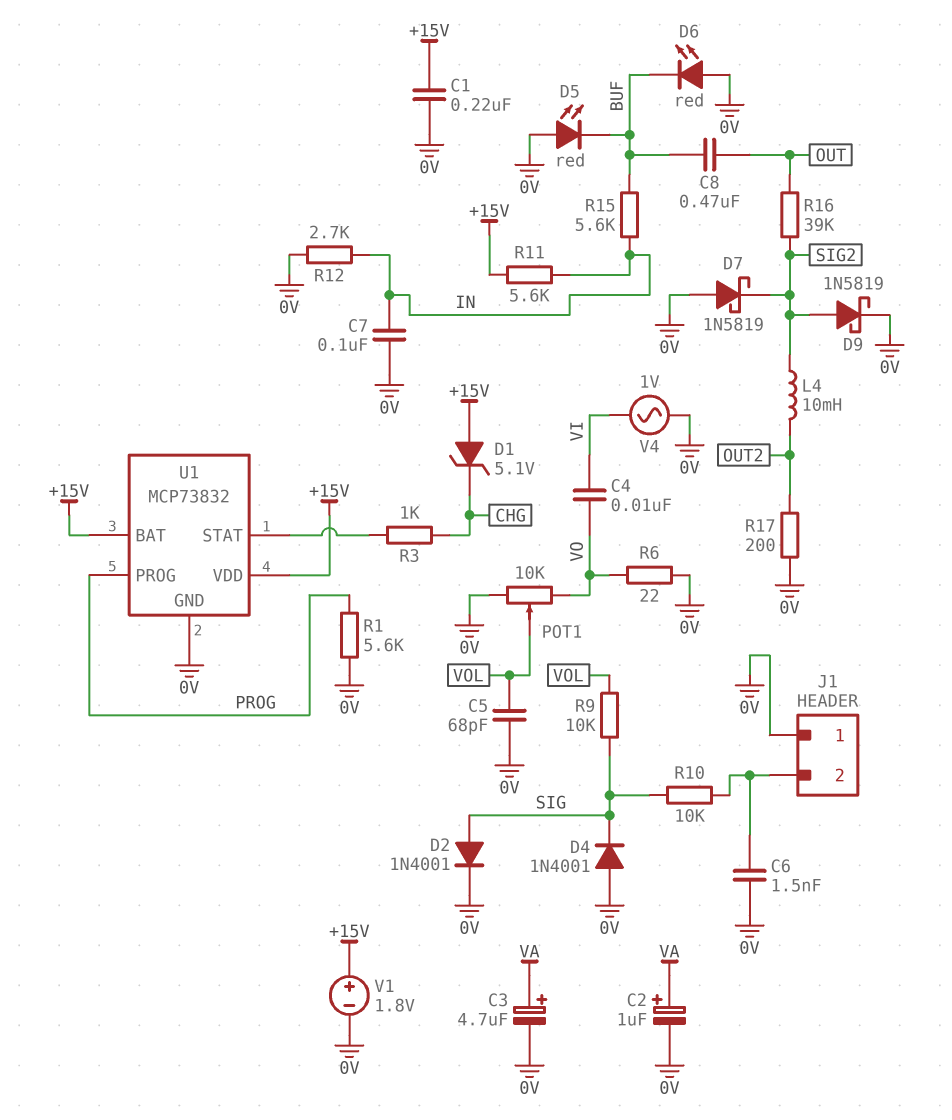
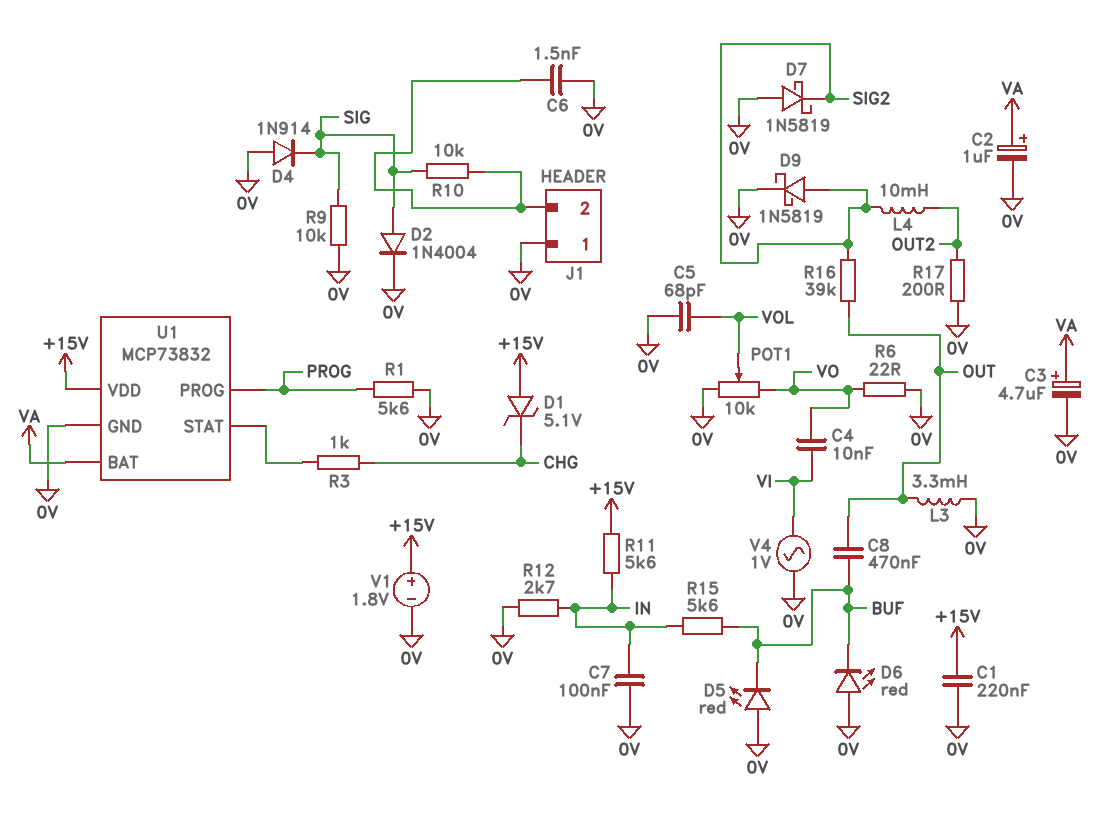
D2: diode 1N4001 (A SIG, K 0V) -> diode 1N4004 (A SIG, K 0V)
D4: diode 1N4001 (A 0V, K SIG) -> diode 1N914 (A 0V, K SIG)
L3: none -> 3.3mH (0V, OUT)
R9: 10k (SIG, VOL) -> 10k (0V, SIG)
U1 pin BAT: +15V -> VA

